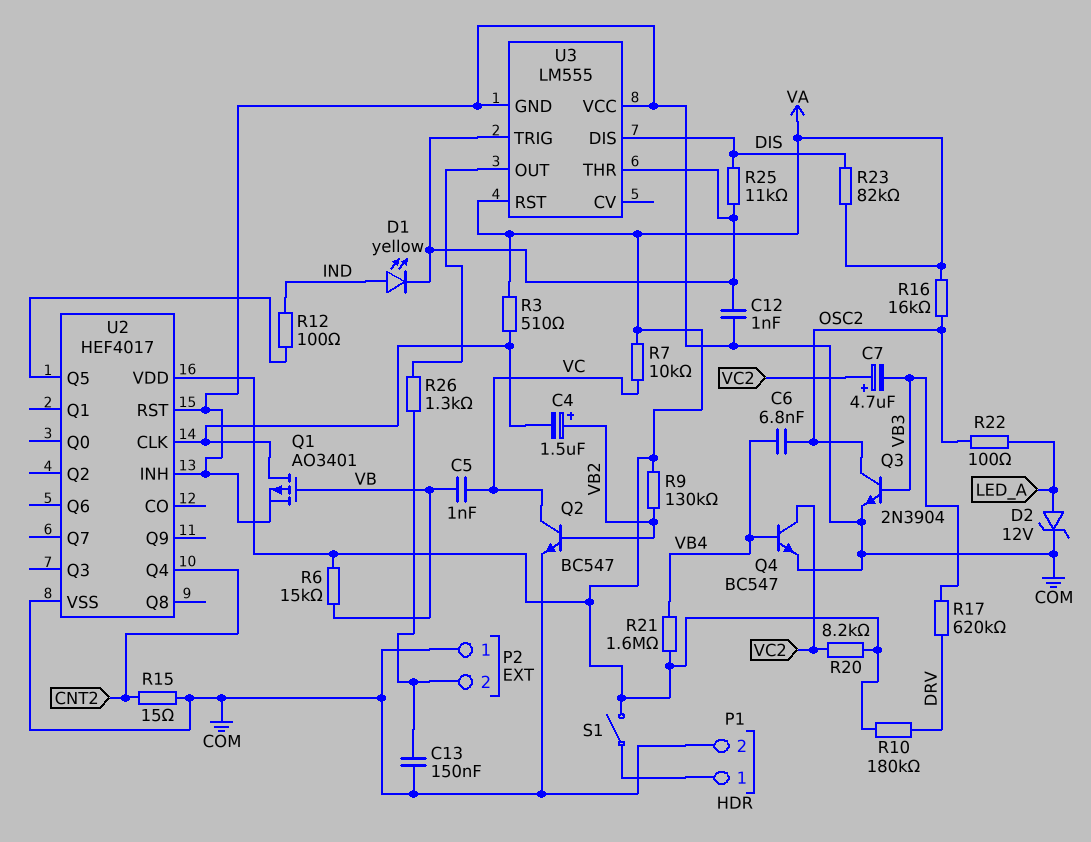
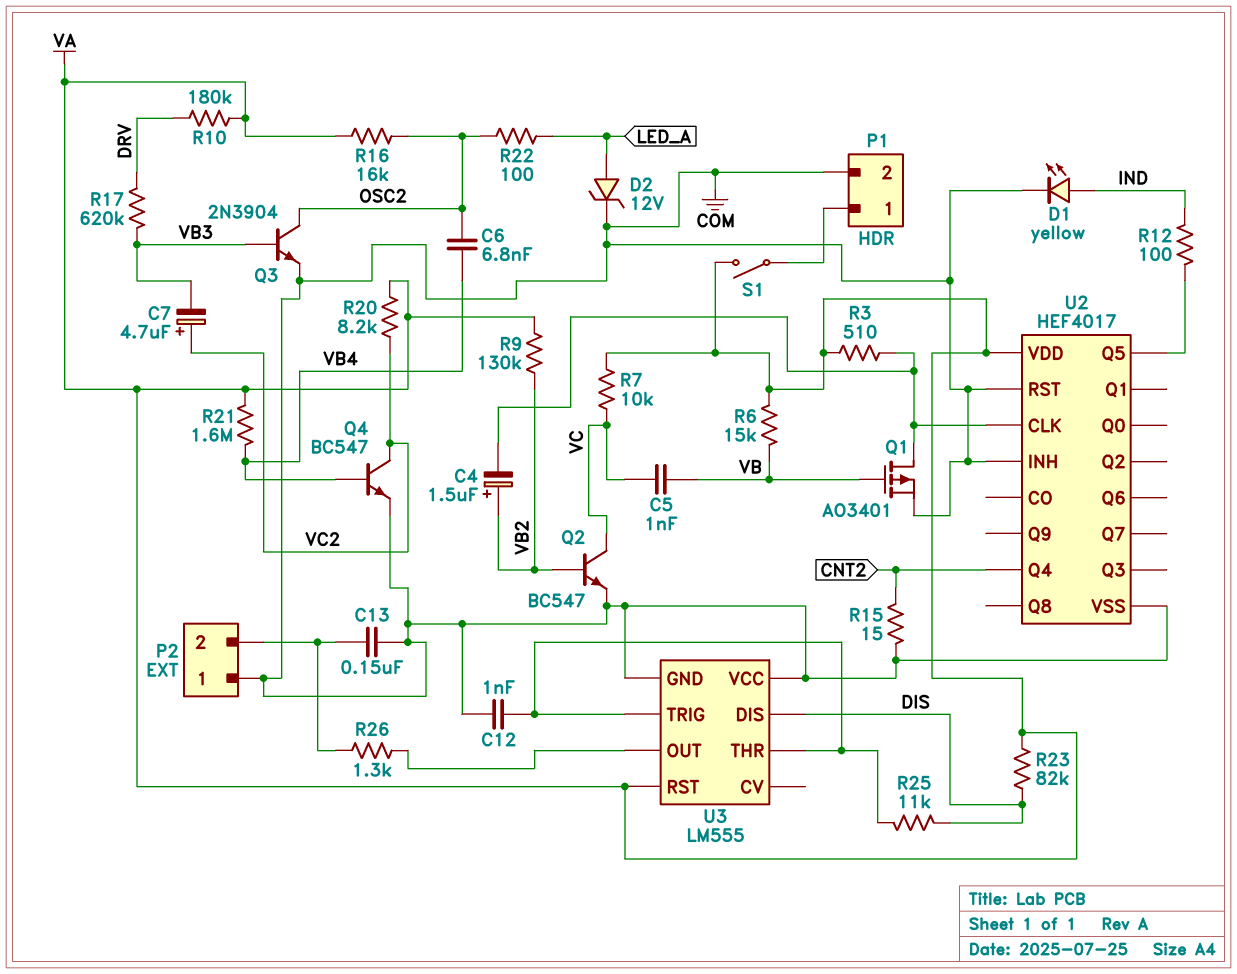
D1: LED yellow (A IND, K U3/THR) -> LED yellow (A IND, K COM)

